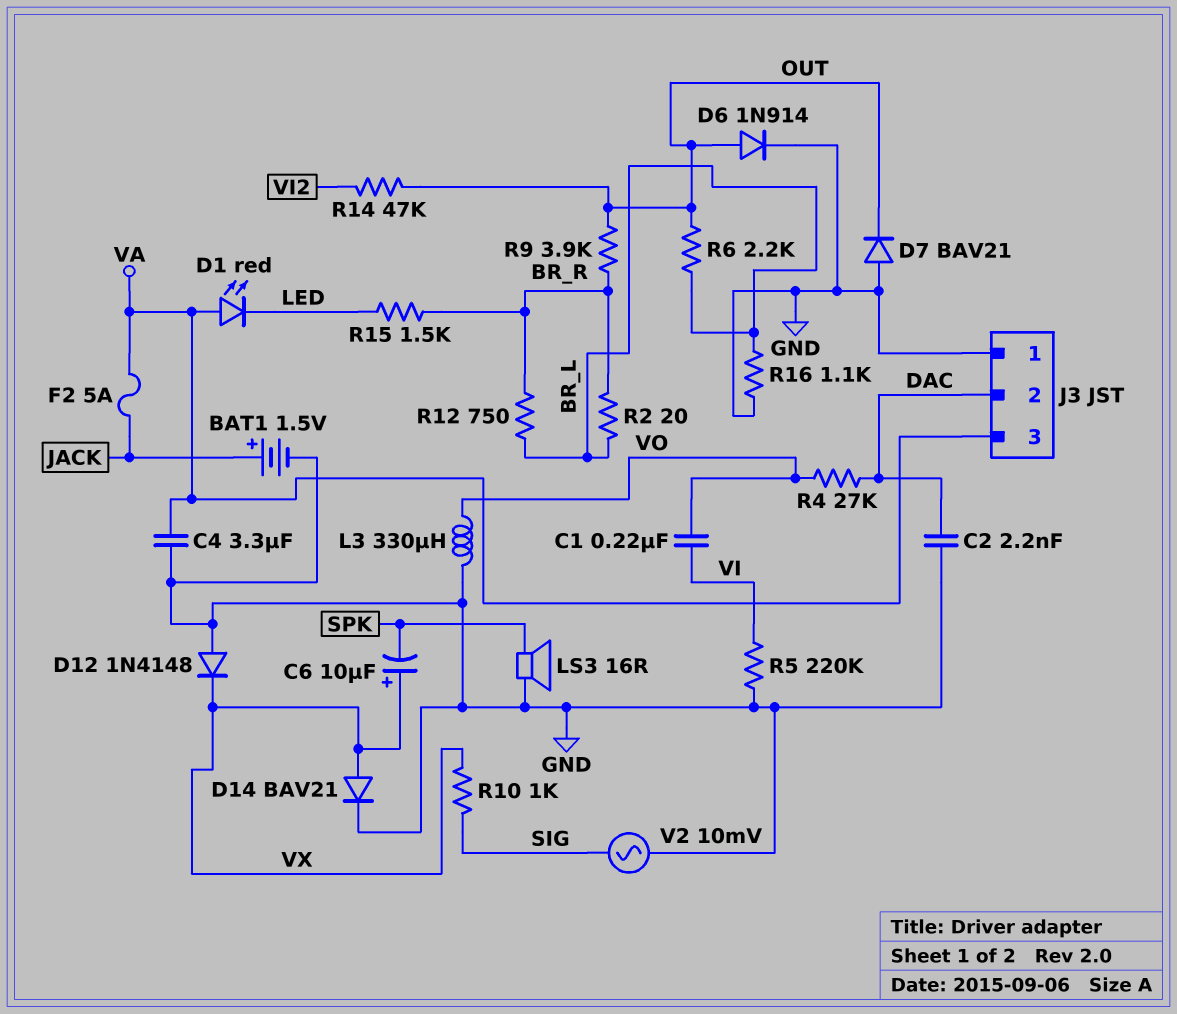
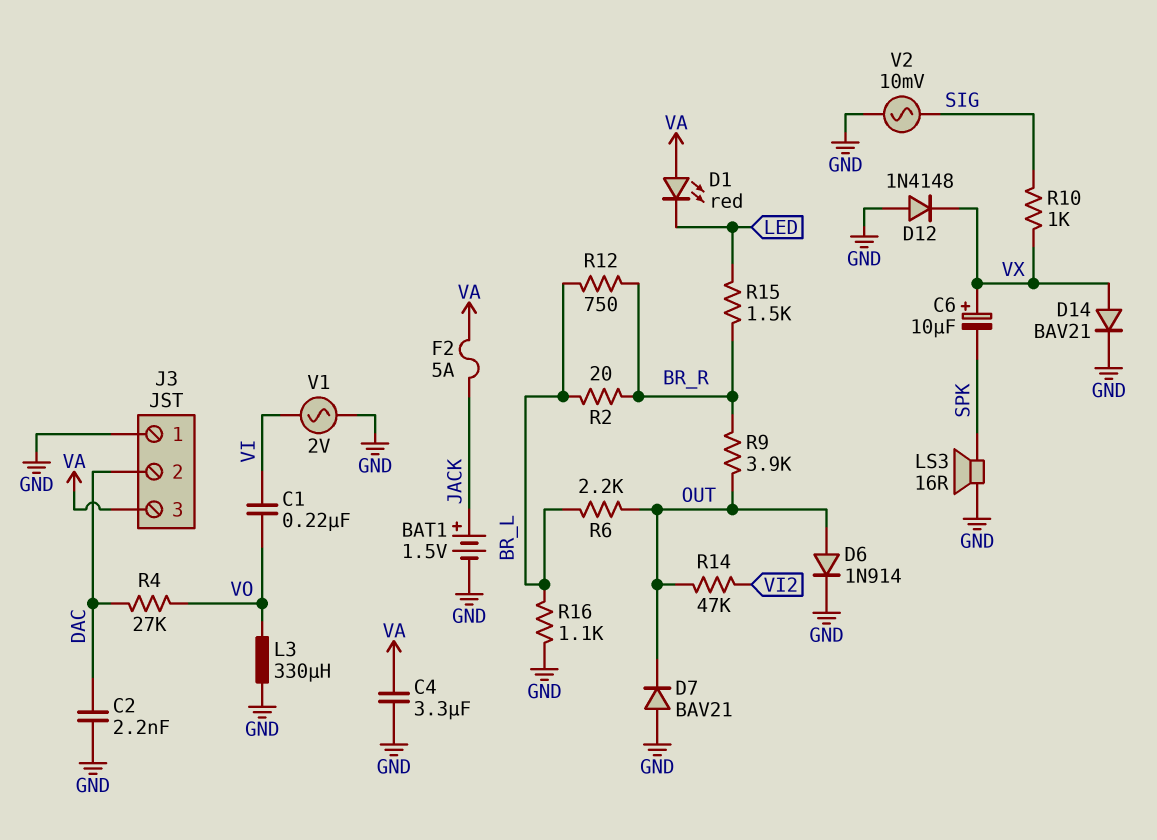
R5: 220k (GND, VI) -> none
V1: none -> AC 2V (GND, VI)

